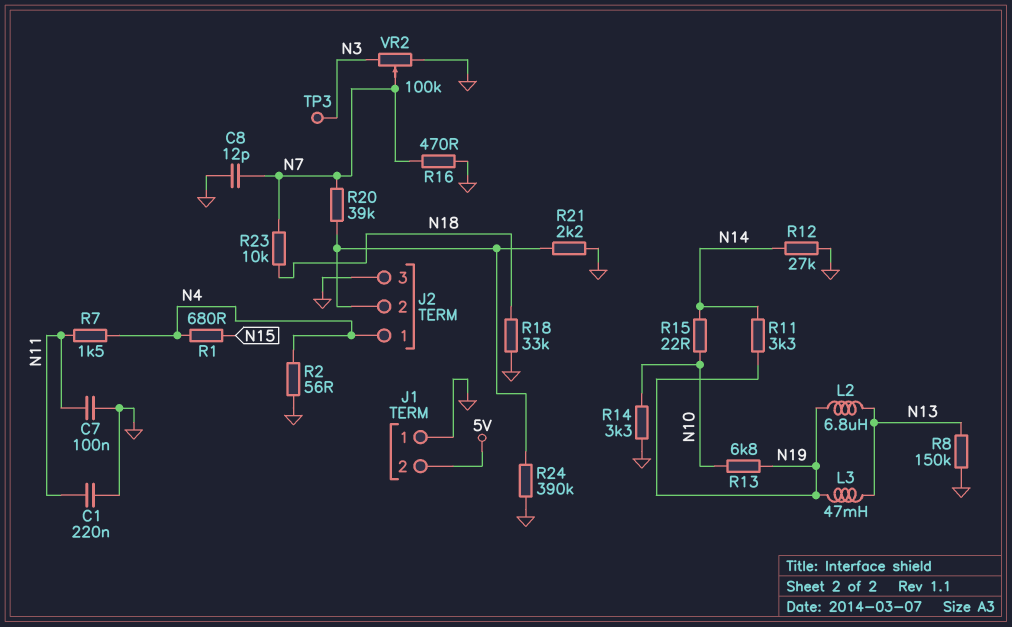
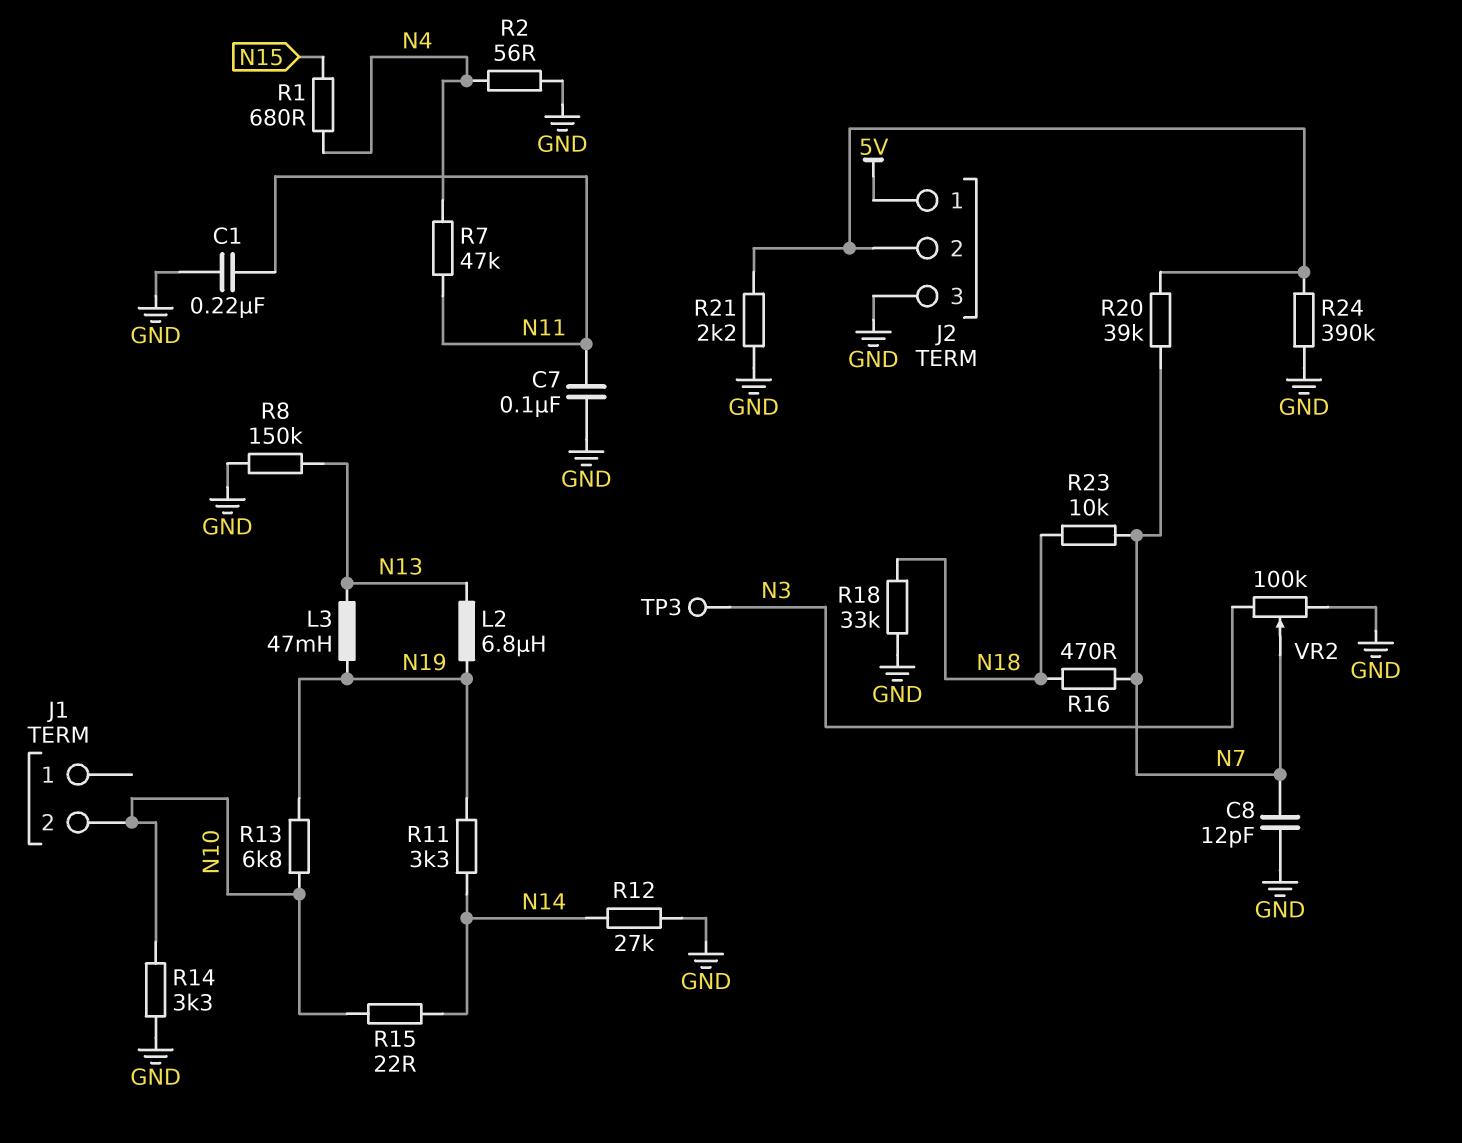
J1 pin 1: GND -> none
J1 pin 2: 5V -> N10
J2 pin 1: N4 -> 5V
R7: 1.5k (N4, N11) -> 47k (N4, N11)
R16: 470 (GND, N7) -> 470 (N7, N18)

